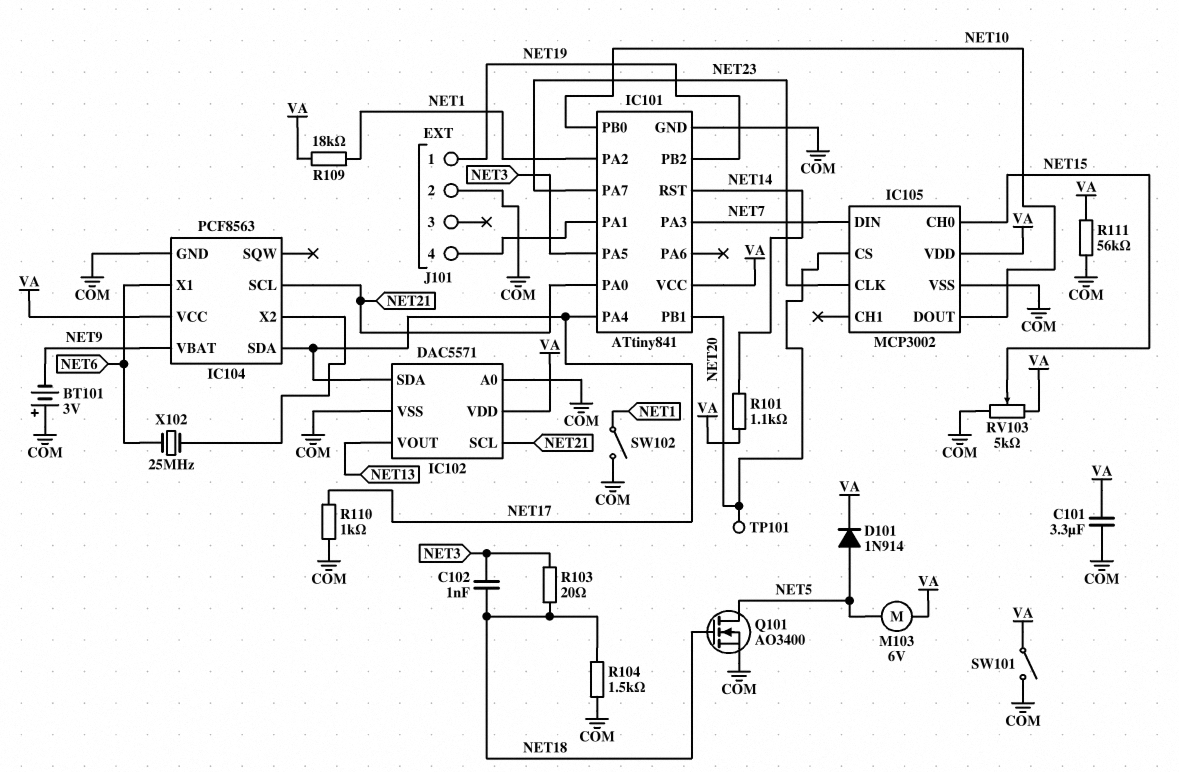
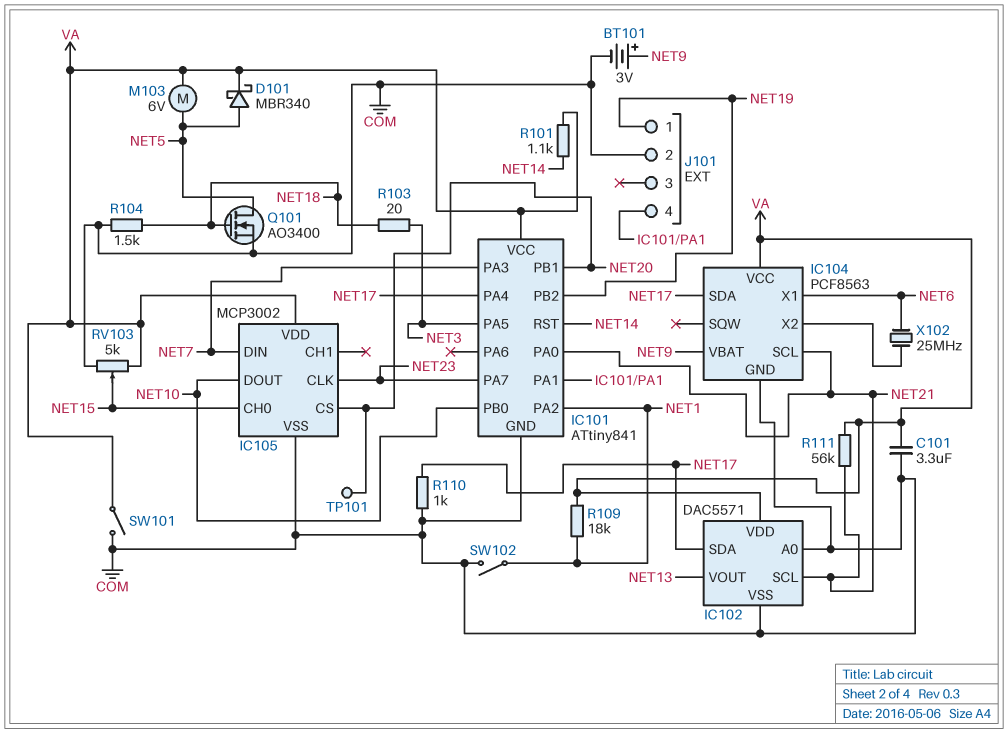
BT101: 3V (plus COM, minus NET9) -> 3V (plus NET9, minus COM)
C102: 1nF (NET3, NET18) -> none
D101: diode 1N914 (A NET5, K VA) -> schottky MBR340 (A NET5, K VA)
R111: 56k (COM, VA) -> 56k (NET21, VA)

